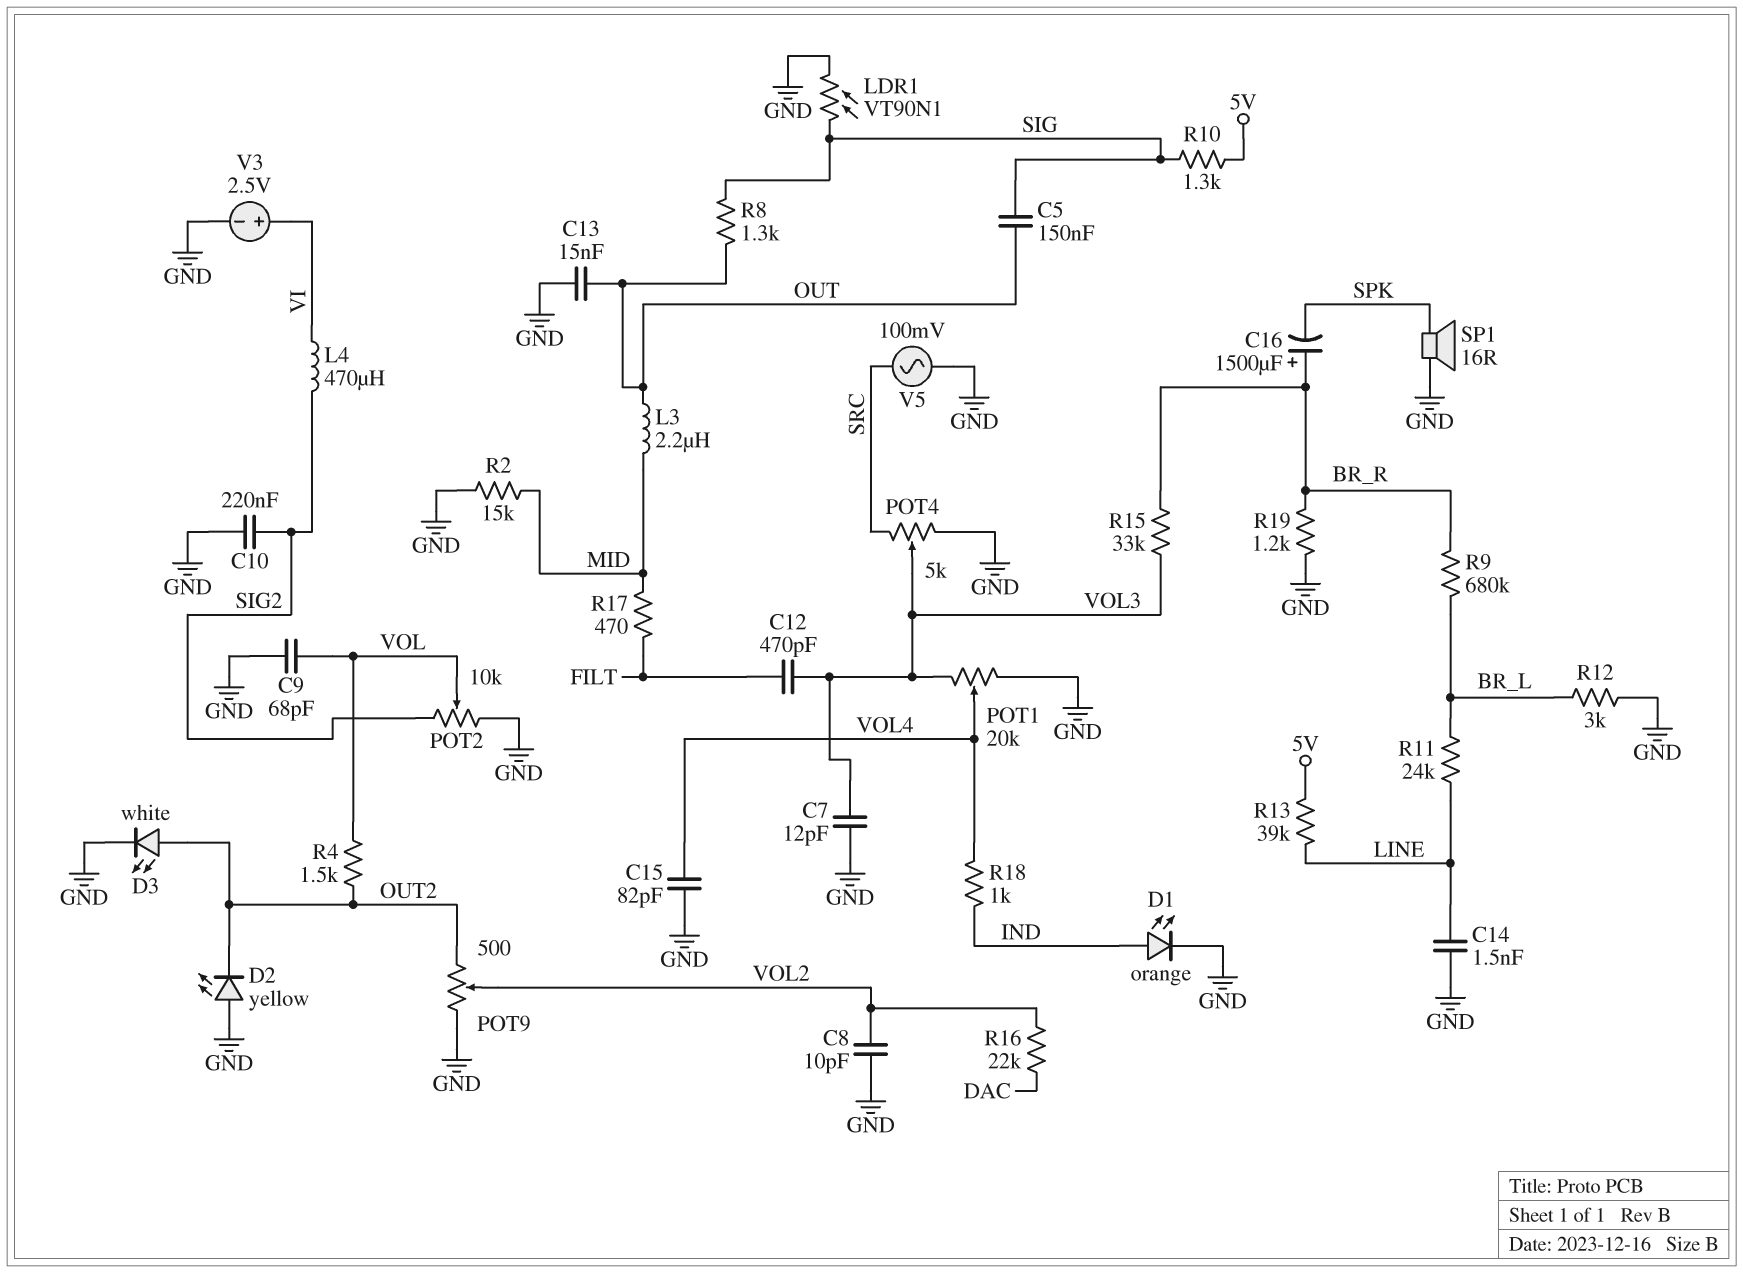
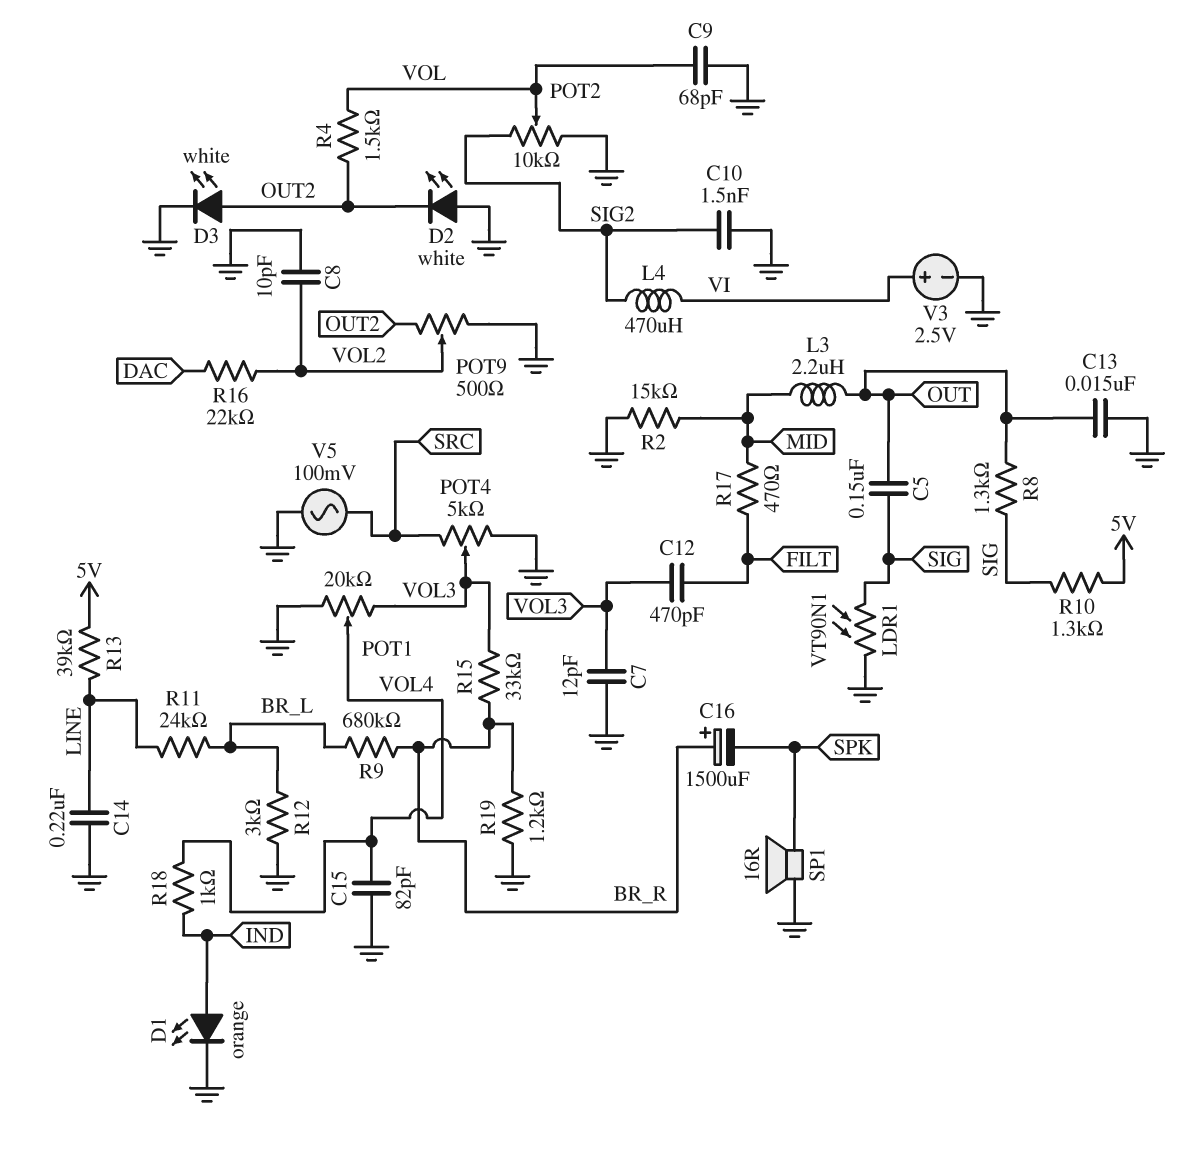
C10: 220nF (GND, SIG2) -> 1.5nF (GND, SIG2)
C14: 1.5nF (GND, LINE) -> 220nF (GND, LINE)
D2: LED yellow (A GND, K OUT2) -> LED white (A GND, K OUT2)

